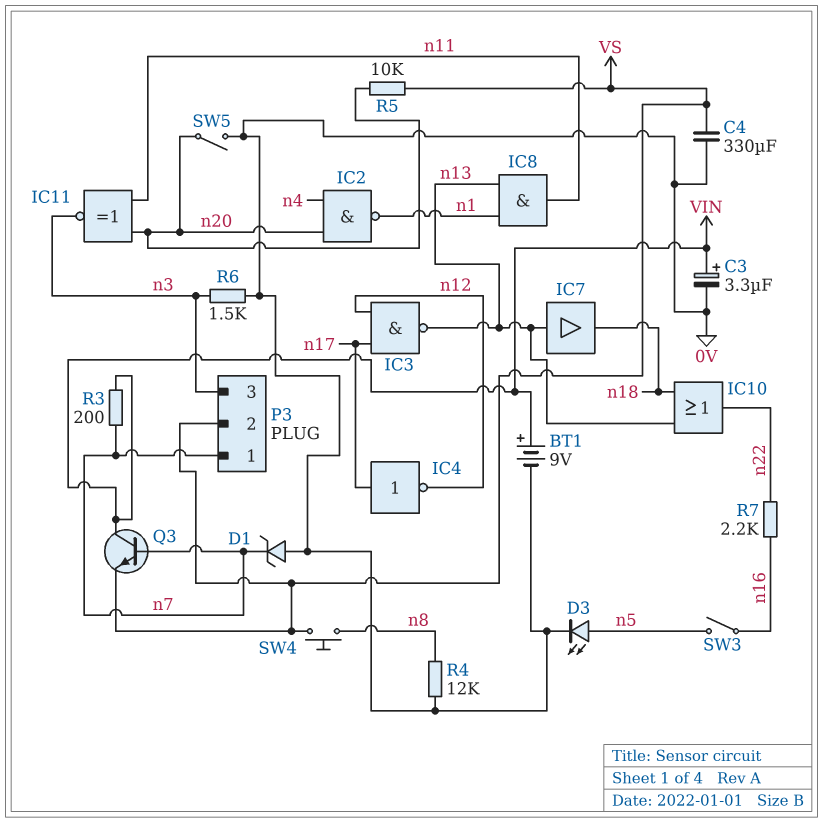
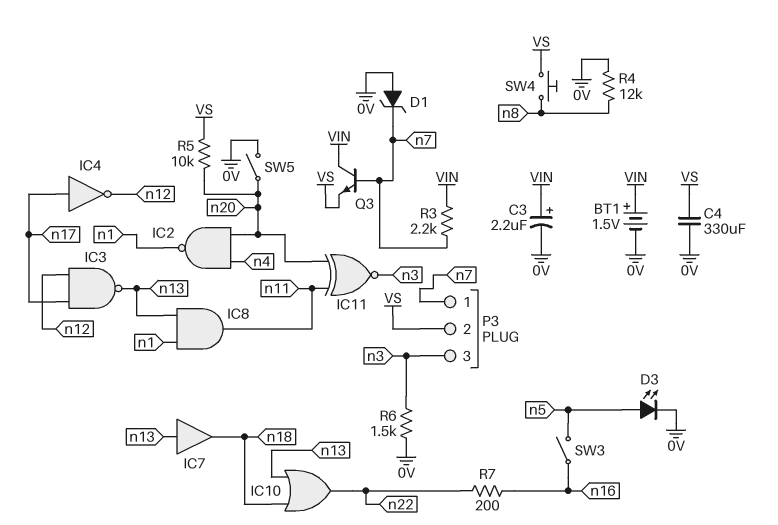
BT1: 9V (plus VIN, minus 0V) -> 1.5V (plus VIN, minus 0V)
C3: 3.3uF (plus VIN, minus 0V) -> 2.2uF (plus VIN, minus 0V)
R3: 200 (VIN, n7) -> 2.2k (VIN, n7)
R7: 2.2k (n16, n22) -> 200 (n16, n22)

